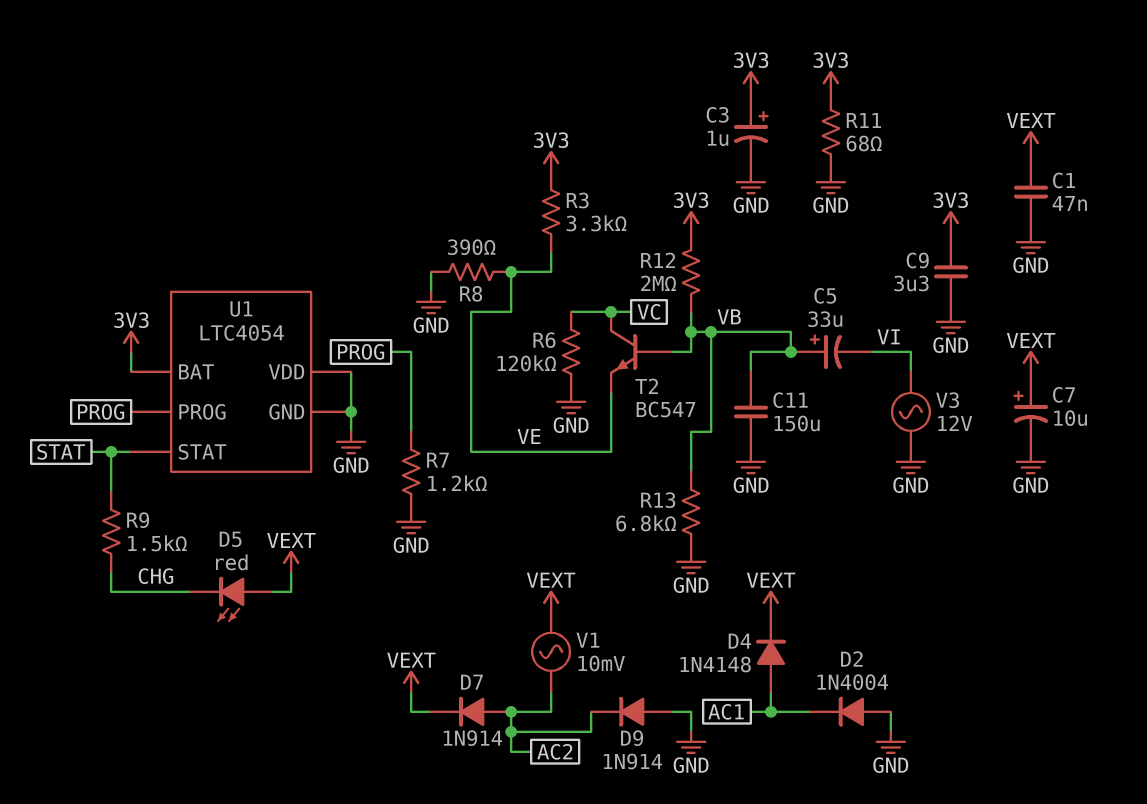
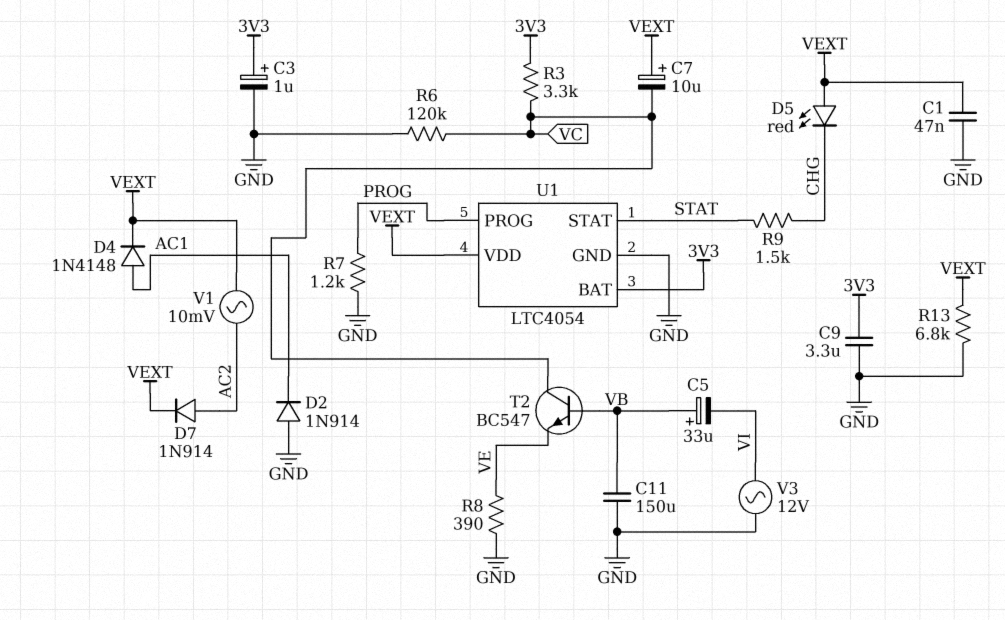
C7: 10uF (plus VEXT, minus GND) -> 10uF (plus VEXT, minus VC)
D2: diode 1N4004 (A GND, K AC1) -> diode 1N914 (A GND, K AC1)
D9: diode 1N914 (A GND, K AC2) -> none
R3: 3.3k (3V3, VE) -> 3.3k (3V3, VC)
R11: 68 (3V3, GND) -> none
R12: 2M (3V3, VB) -> none
R13: 6.8k (GND, VB) -> 6.8k (GND, VEXT)
U1 pin VDD: GND -> VEXT

